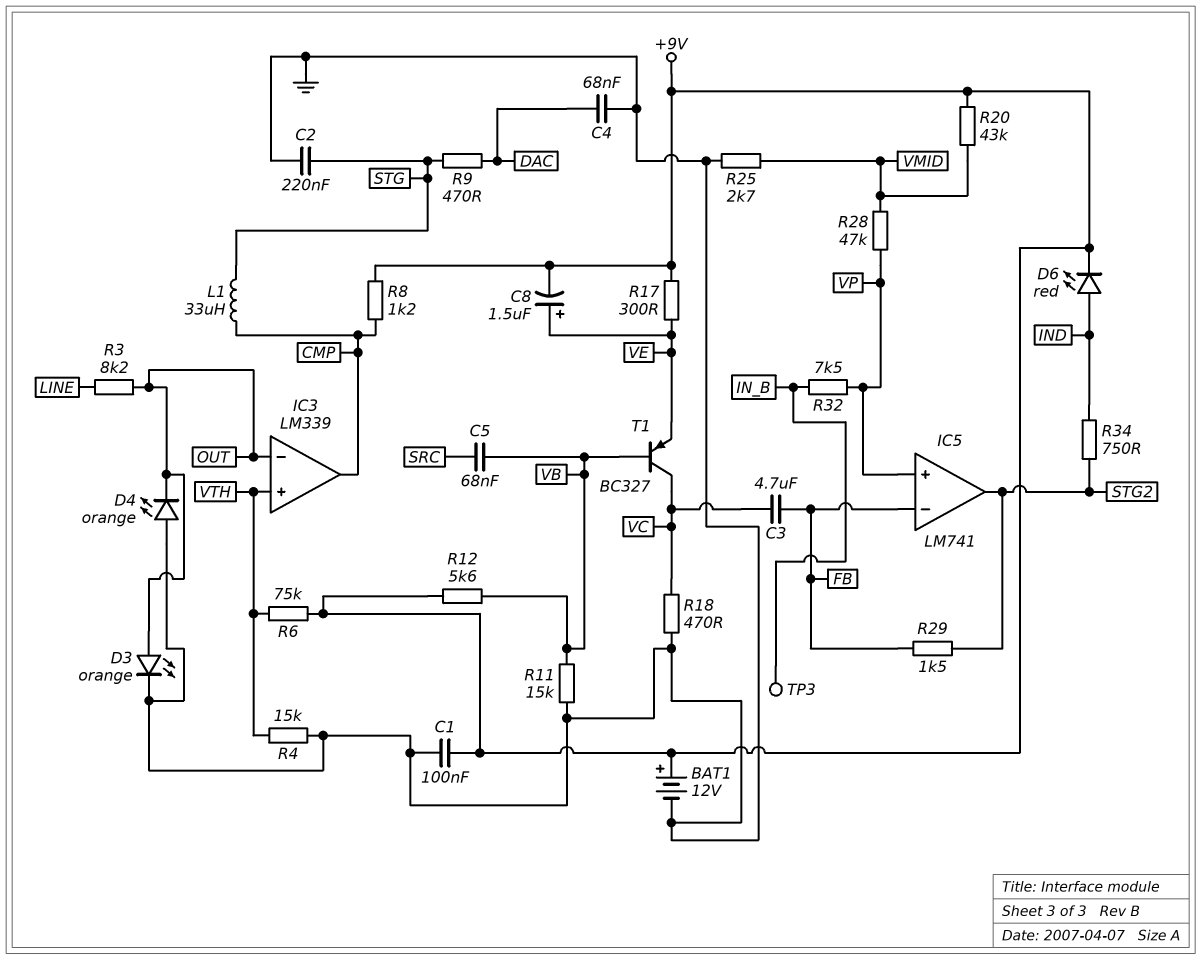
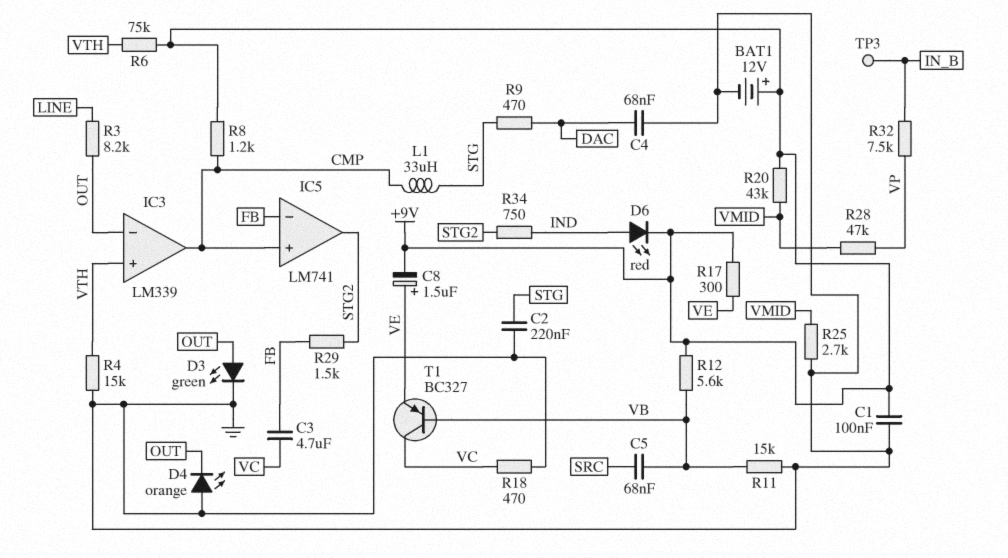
D3: LED orange (A OUT, K GND) -> LED green (A OUT, K GND)
IC5 pin in+: VP -> CMP

